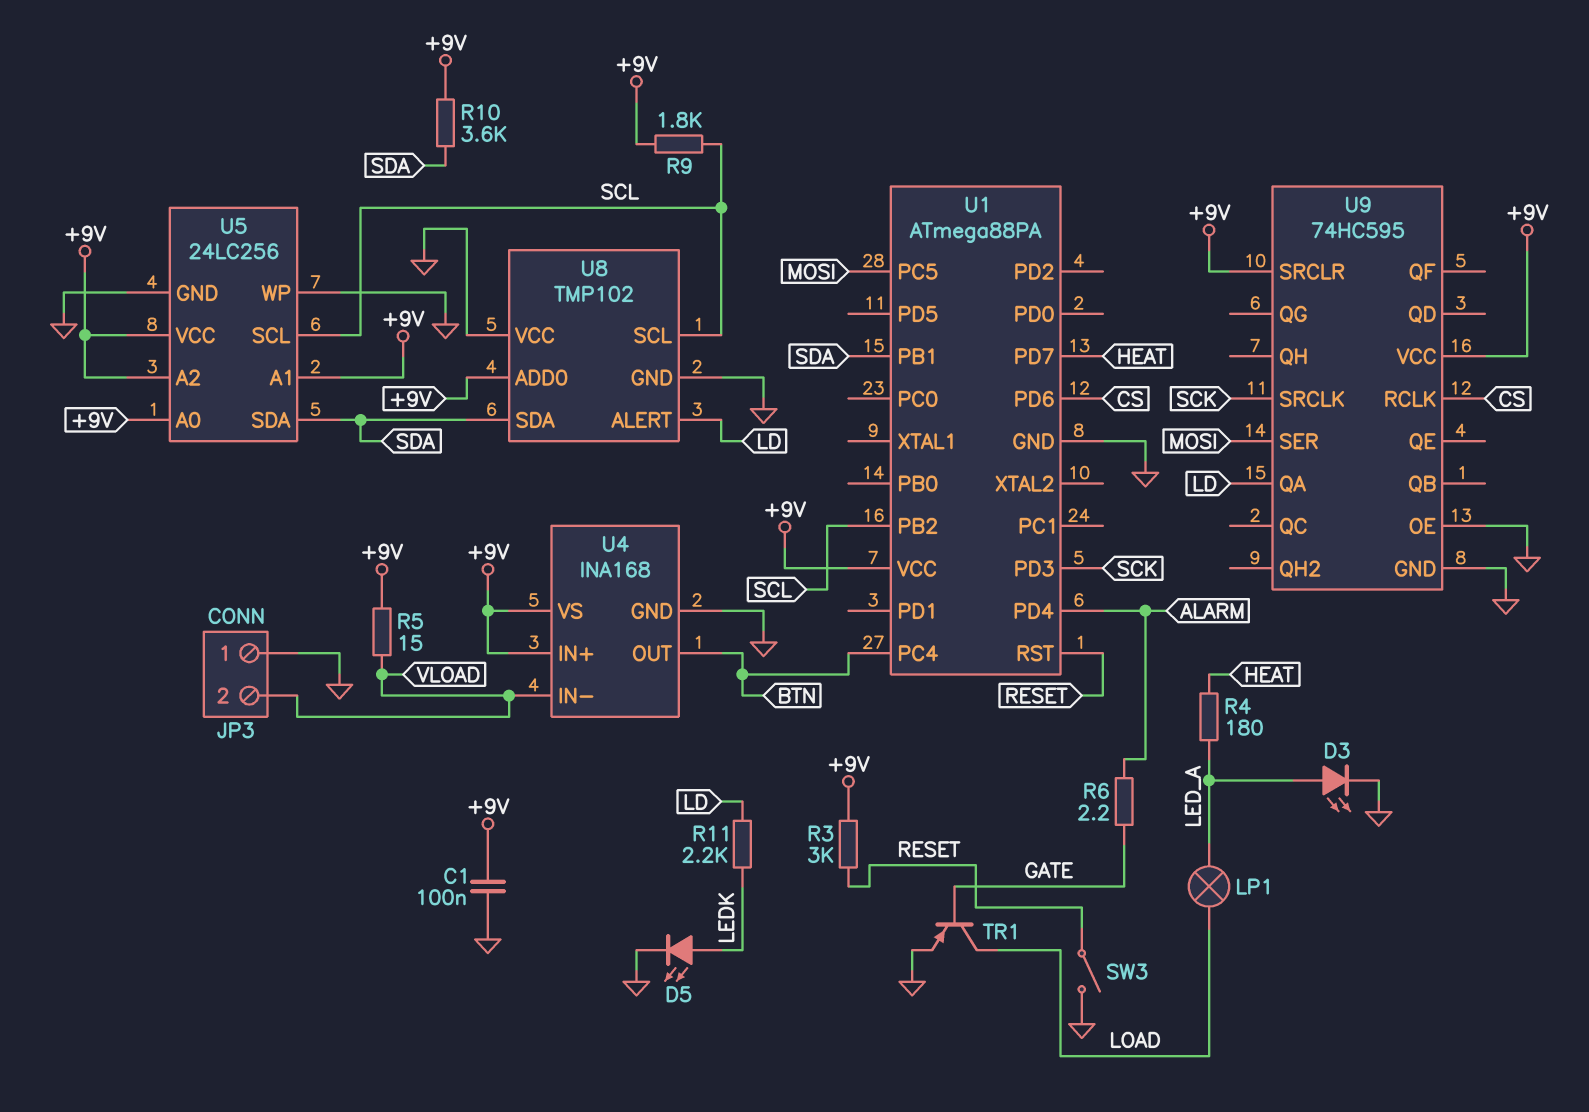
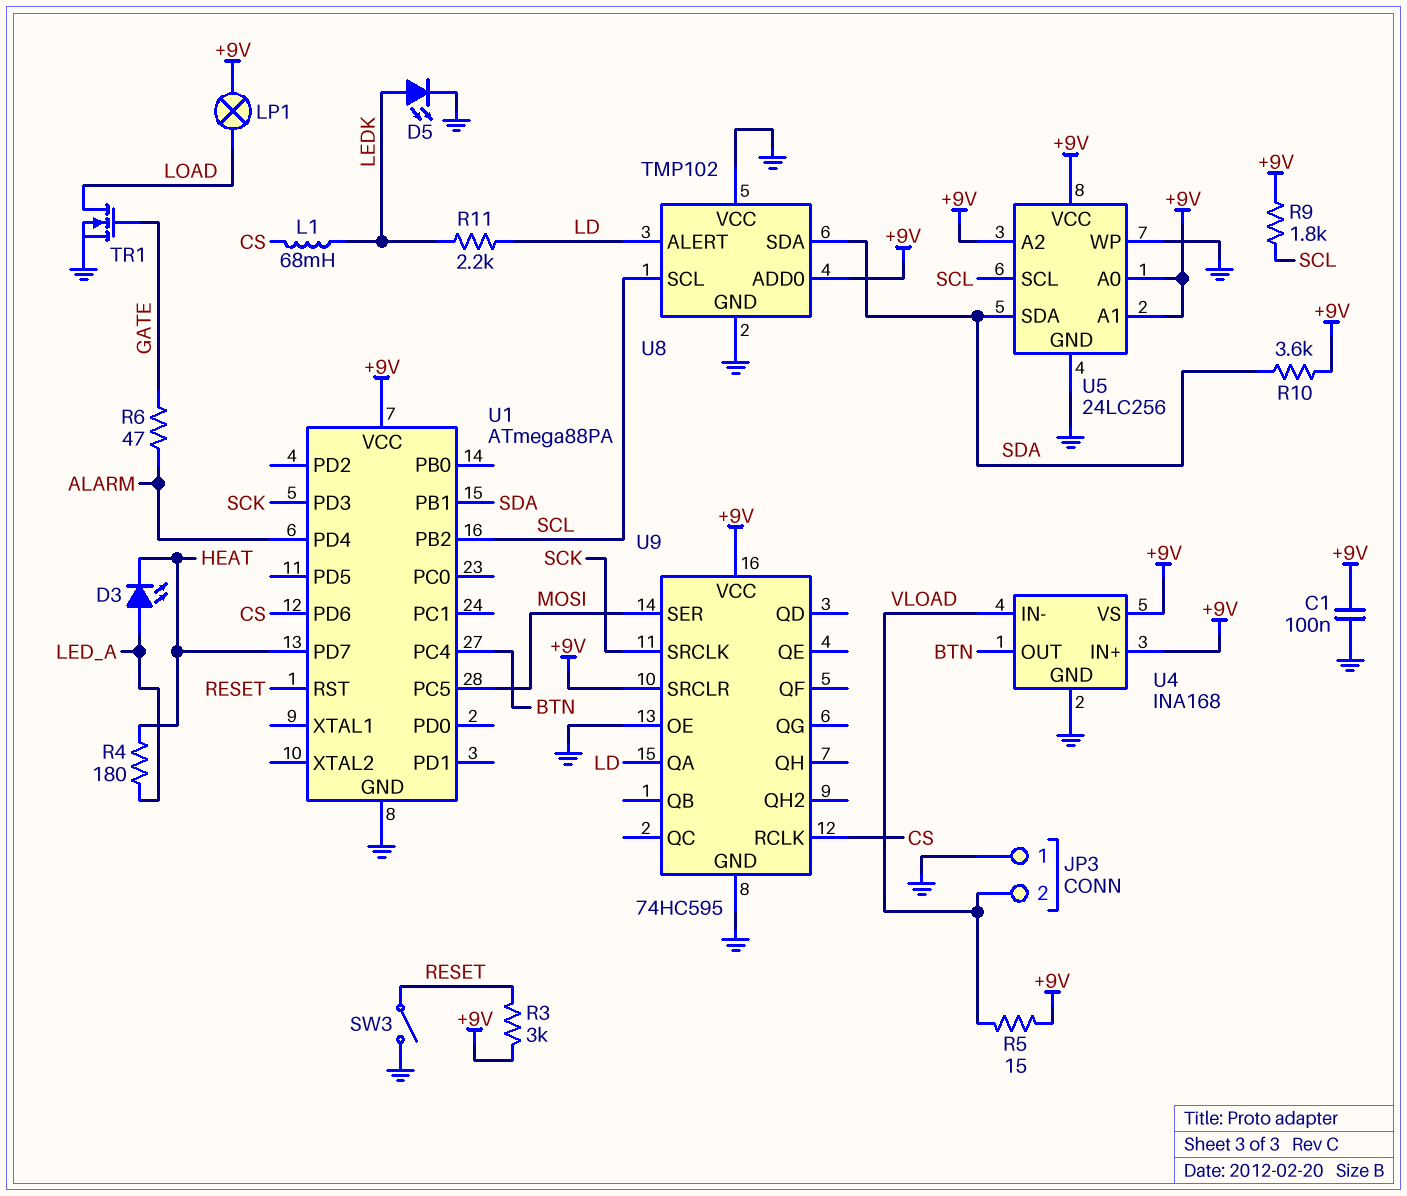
D3: LED (A LED_A, K GND) -> LED (A LED_A, K HEAT)
L1: none -> 68mH (CS, LEDK)
LP1: lamp (LED_A, LOAD) -> lamp (+9V, LOAD)
R6: 2.2 (ALARM, GATE) -> 47 (ALARM, GATE)
TR1: PNP (B GATE, C LOAD, E GND) -> NMOS (G GATE, D LOAD, S GND)

